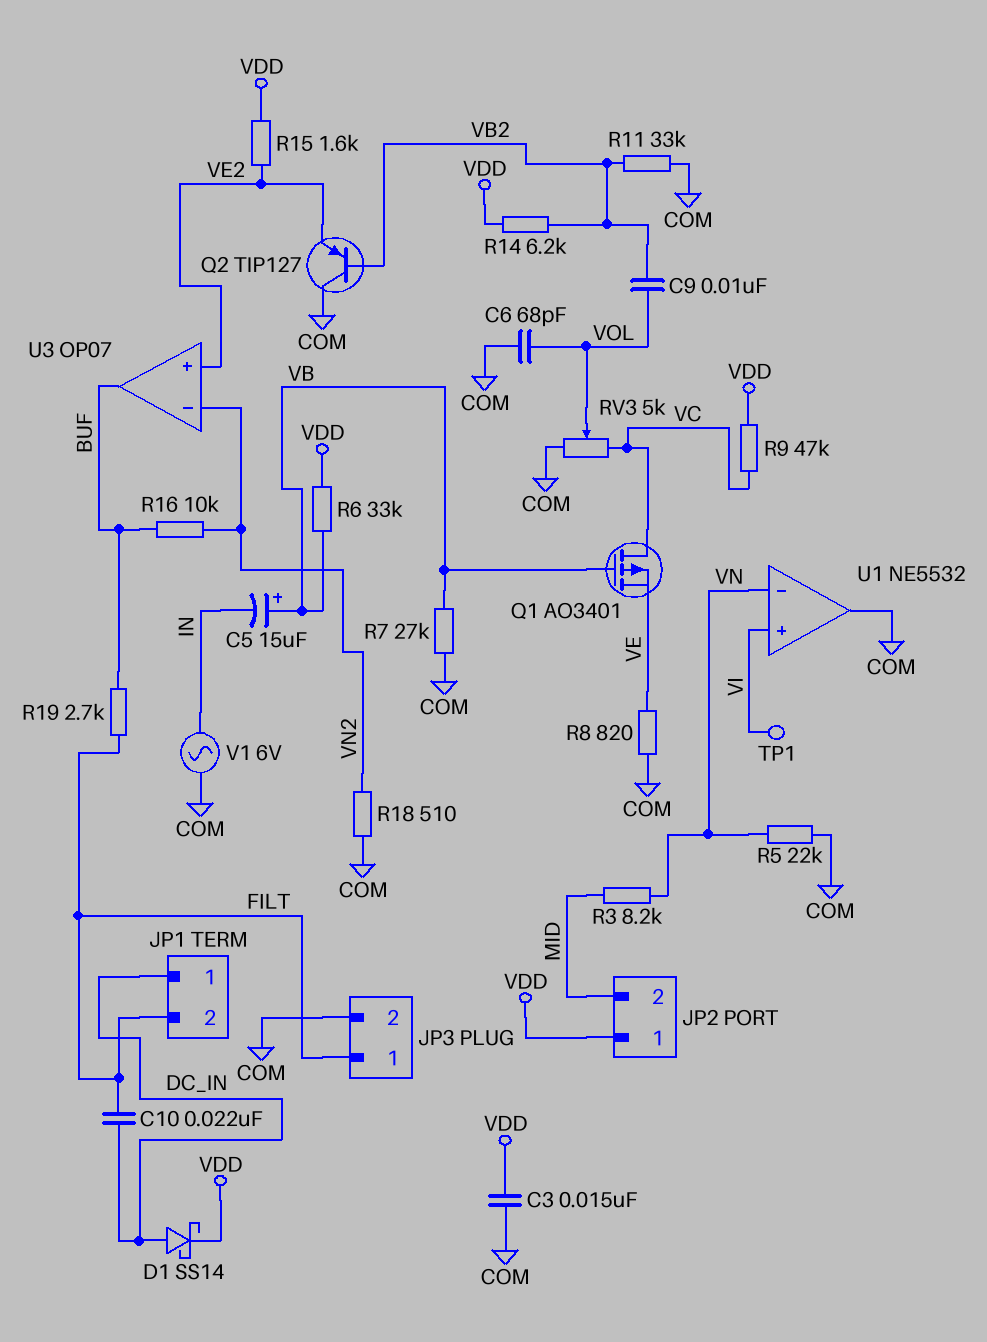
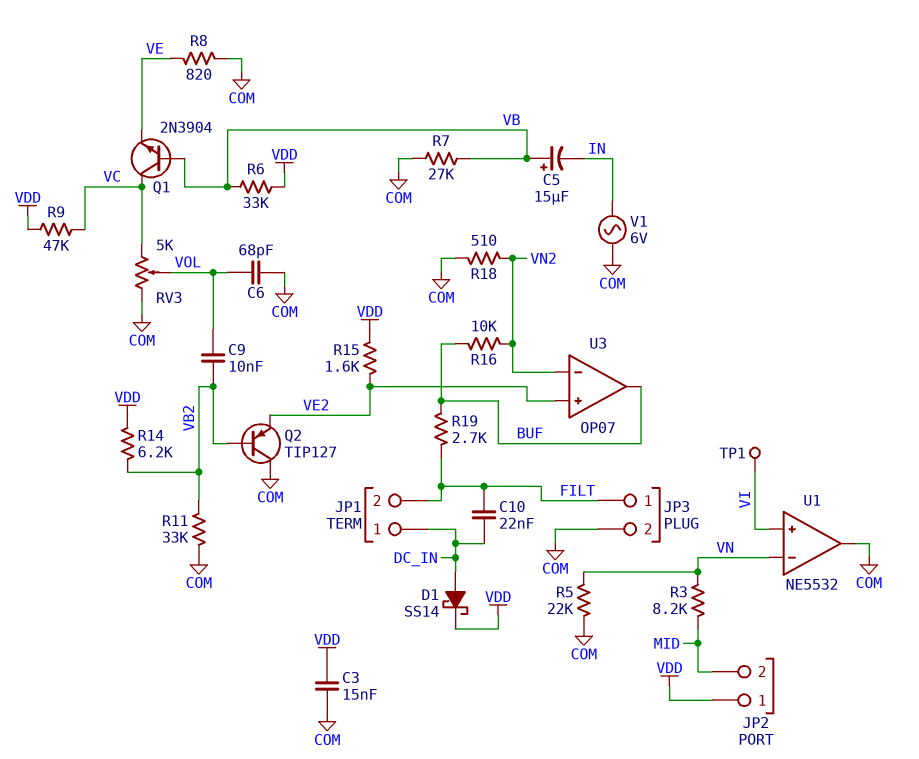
Q1: PMOS AO3401 (G VB, D VC, S VE) -> NPN 2N3904 (B VB, C VC, E VE)

